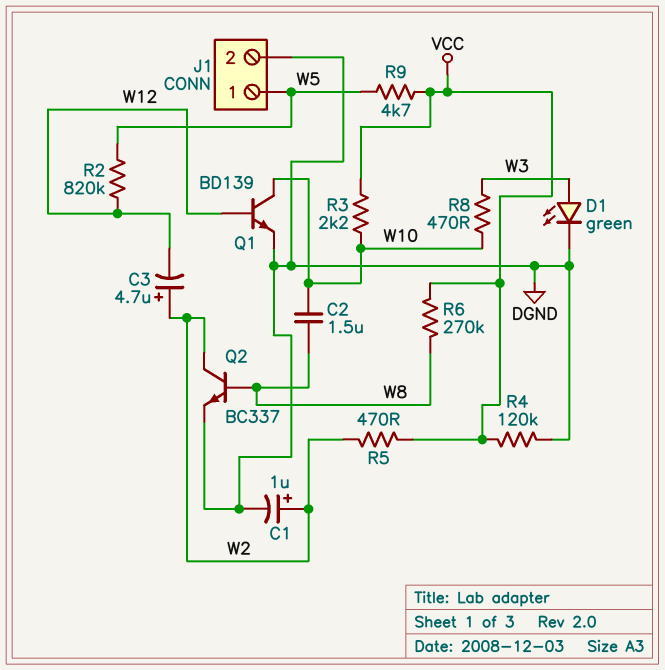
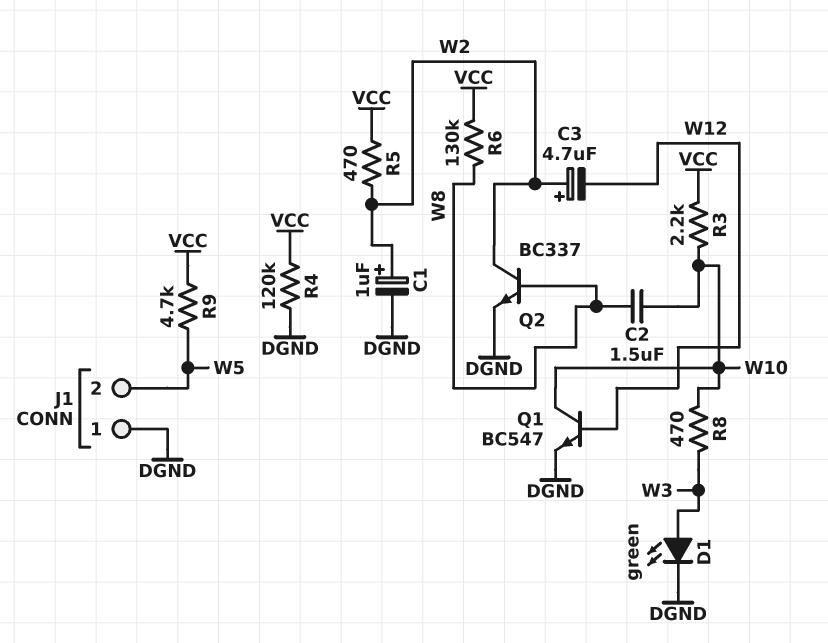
J1 pin 1: W5 -> DGND
J1 pin 2: DGND -> W5
Q1: NPN BD139 (B W12, C W10, E DGND) -> NPN BC547 (B W12, C W10, E DGND)
R2: 820k (W5, W12) -> none
R6: 270k (VCC, W8) -> 130k (VCC, W8)

